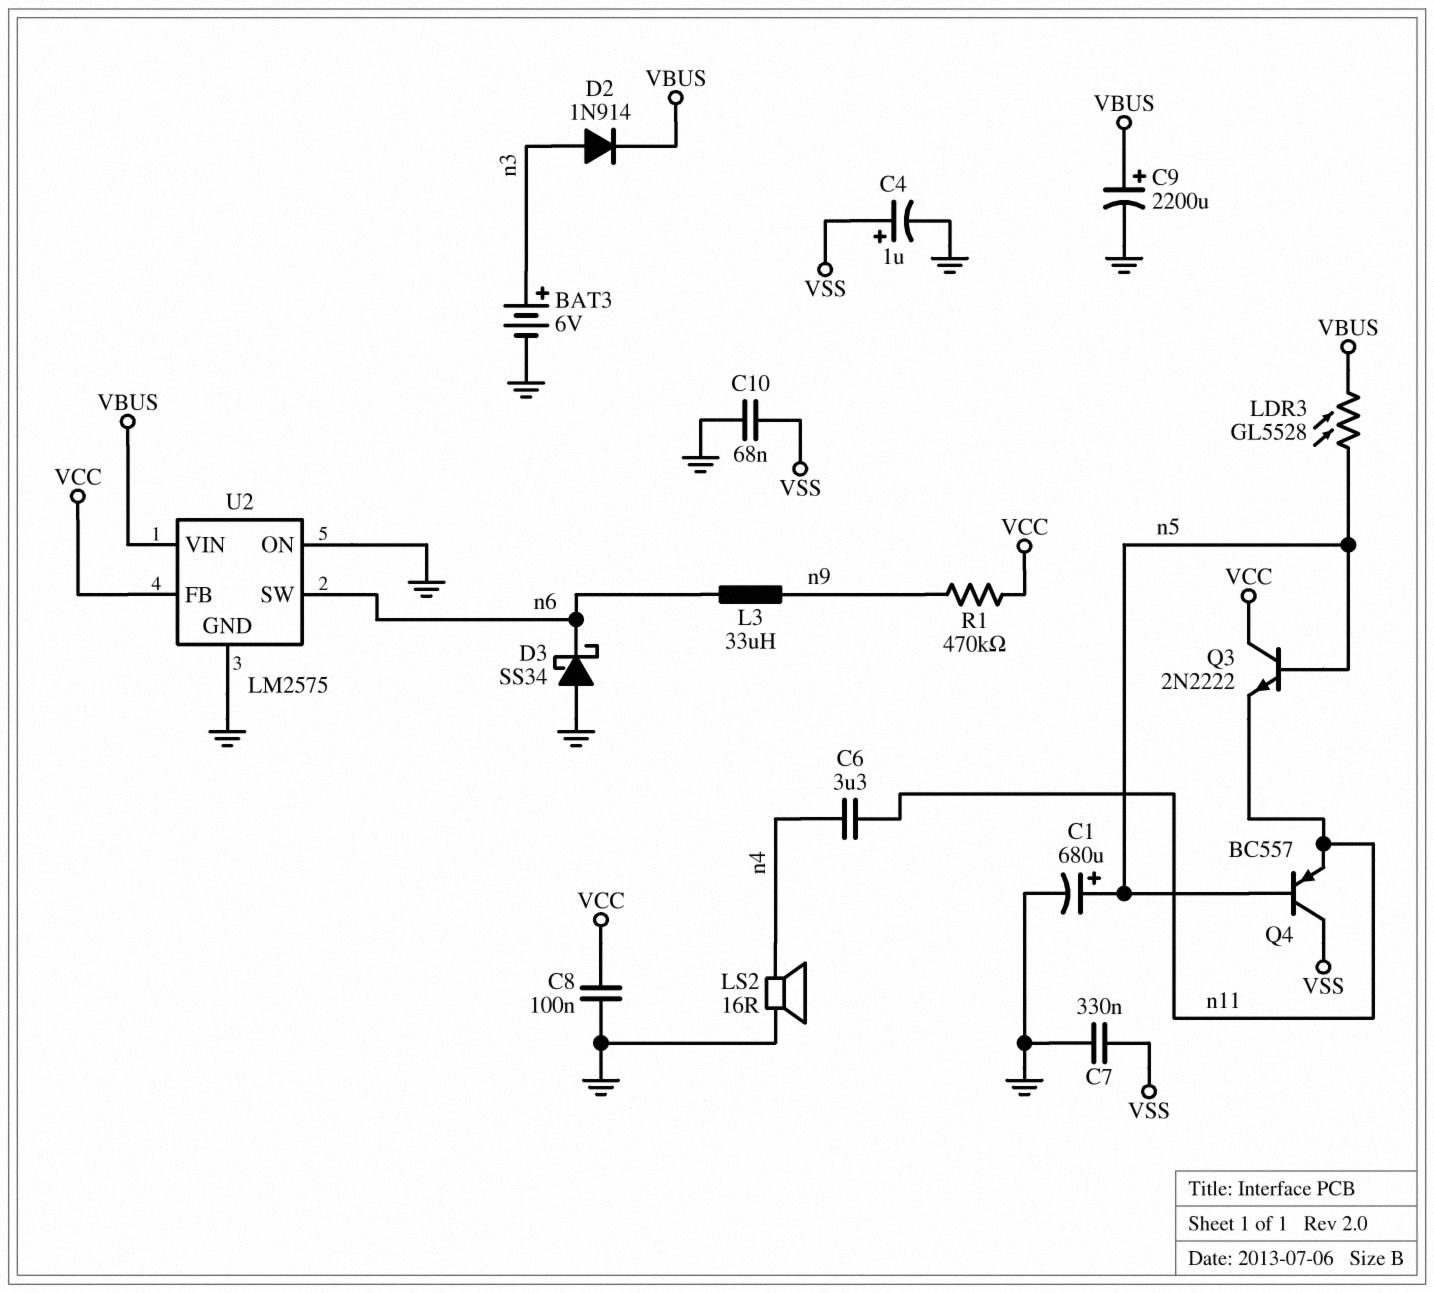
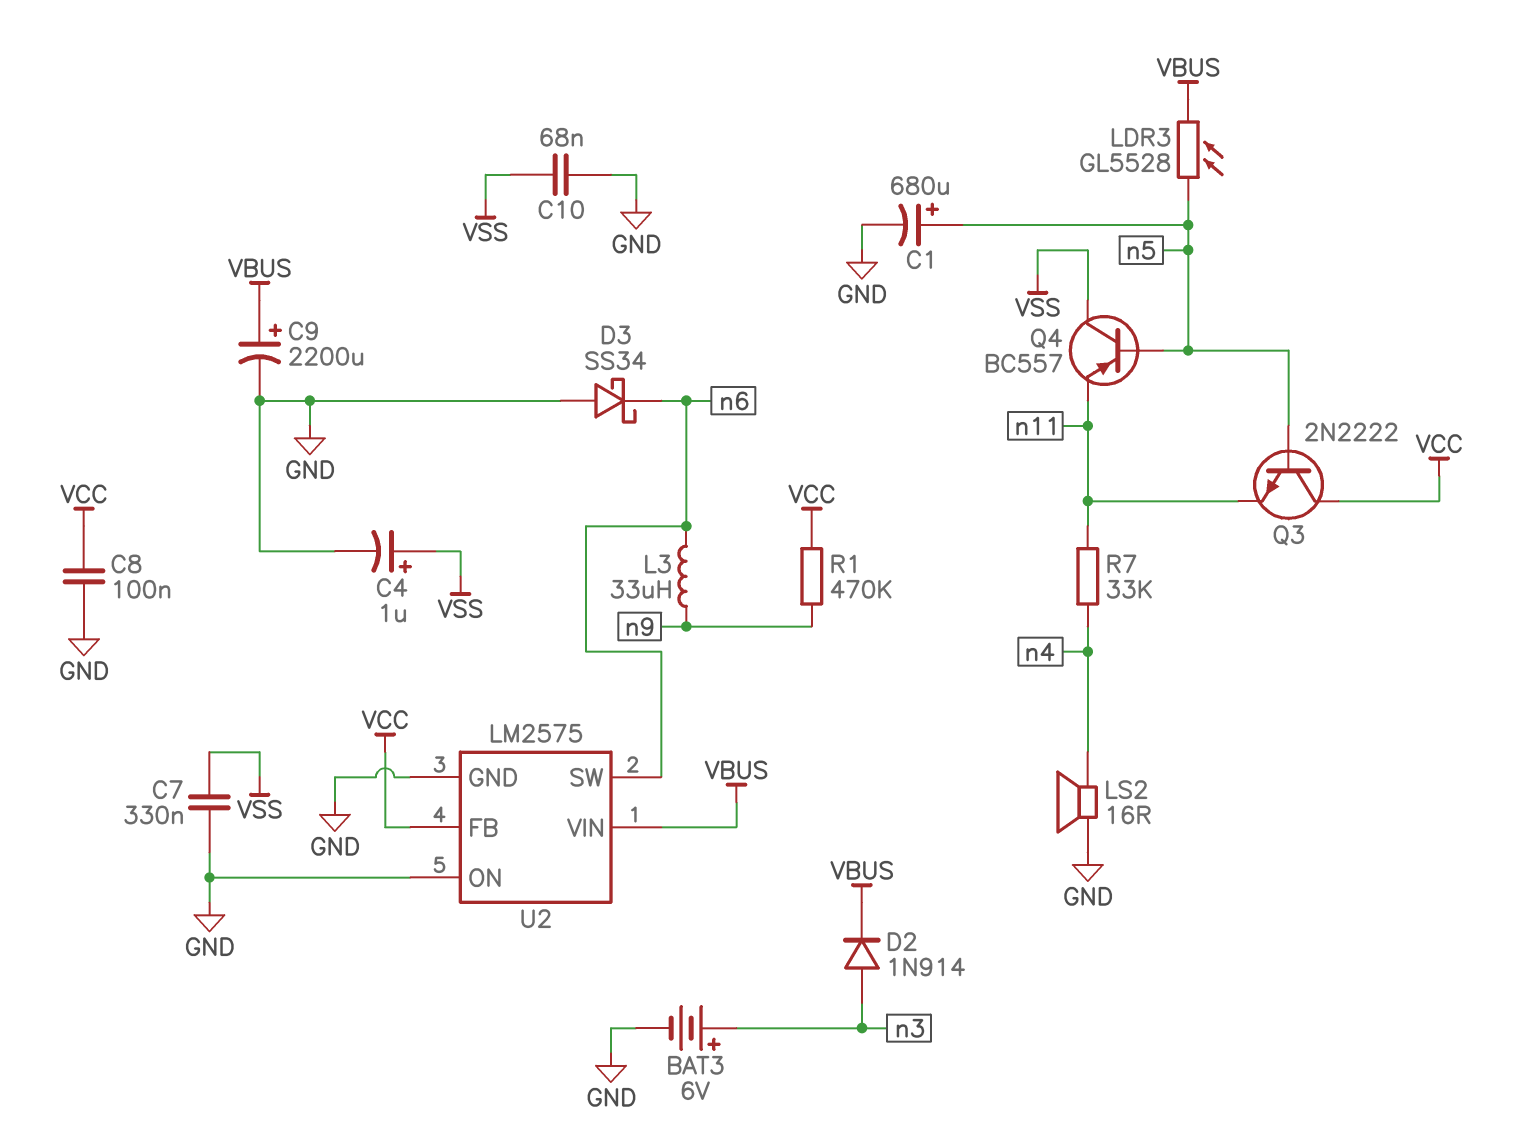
C6: 3.3uF (n4, n11) -> none
R7: none -> 33k (n4, n11)

